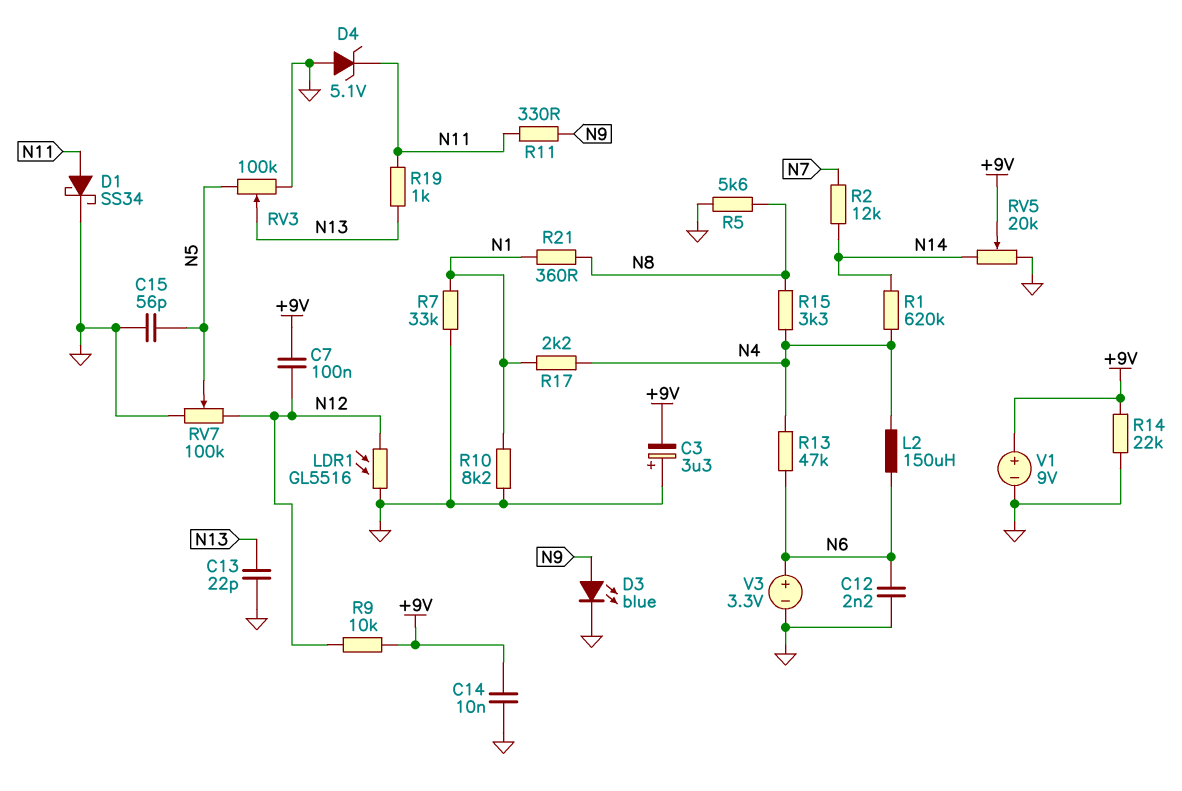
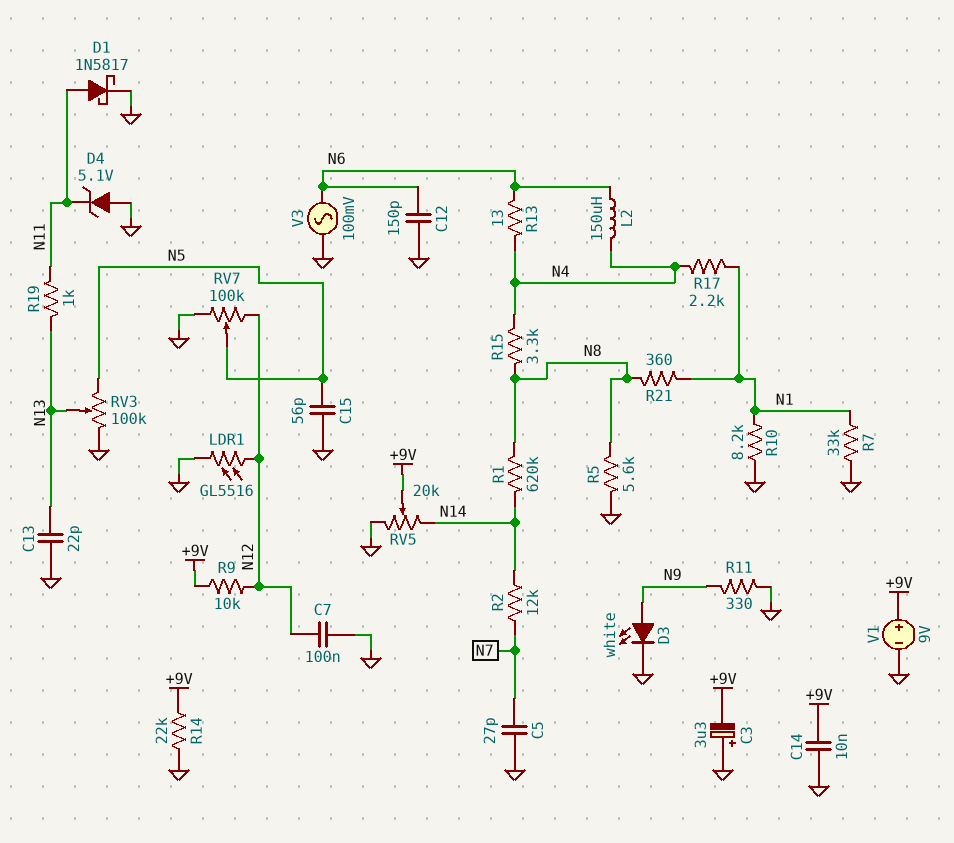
C5: none -> 27pF (GND, N7)
C7: 100nF (+9V, N12) -> 100nF (GND, N12)
C12: 2.2nF (GND, N6) -> 150pF (GND, N6)
D1: schottky SS34 (A N11, K GND) -> schottky 1N5817 (A N11, K GND)
D3: LED blue (A N9, K GND) -> LED white (A N9, K GND)
R1: 620k (N4, N14) -> 620k (N8, N14)
R11: 330 (N9, N11) -> 330 (GND, N9)
R13: 47k (N4, N6) -> 13 (N4, N6)
V3: 3.3V (plus N6, minus GND) -> AC 100mV (GND, N6)

